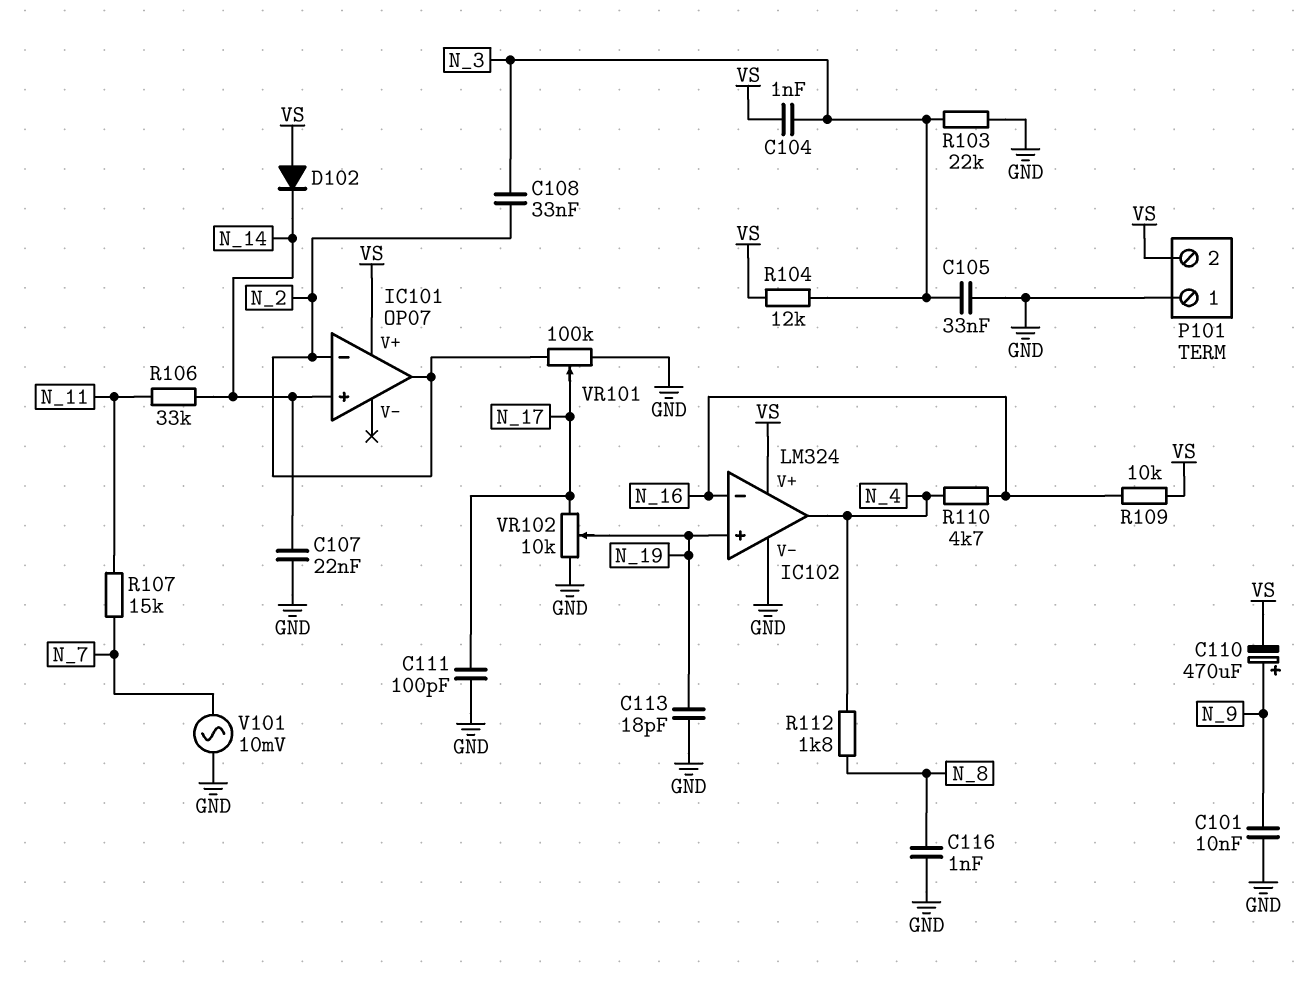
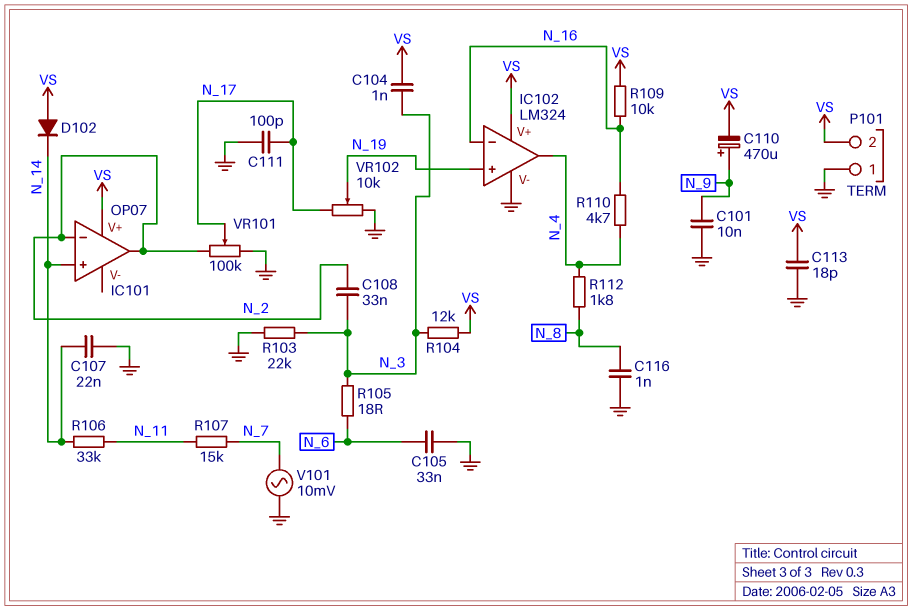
C105: 33nF (GND, N_3) -> 33nF (GND, N_6)
C113: 18pF (GND, N_19) -> 18pF (GND, VS)
R105: none -> 18 (N_3, N_6)

